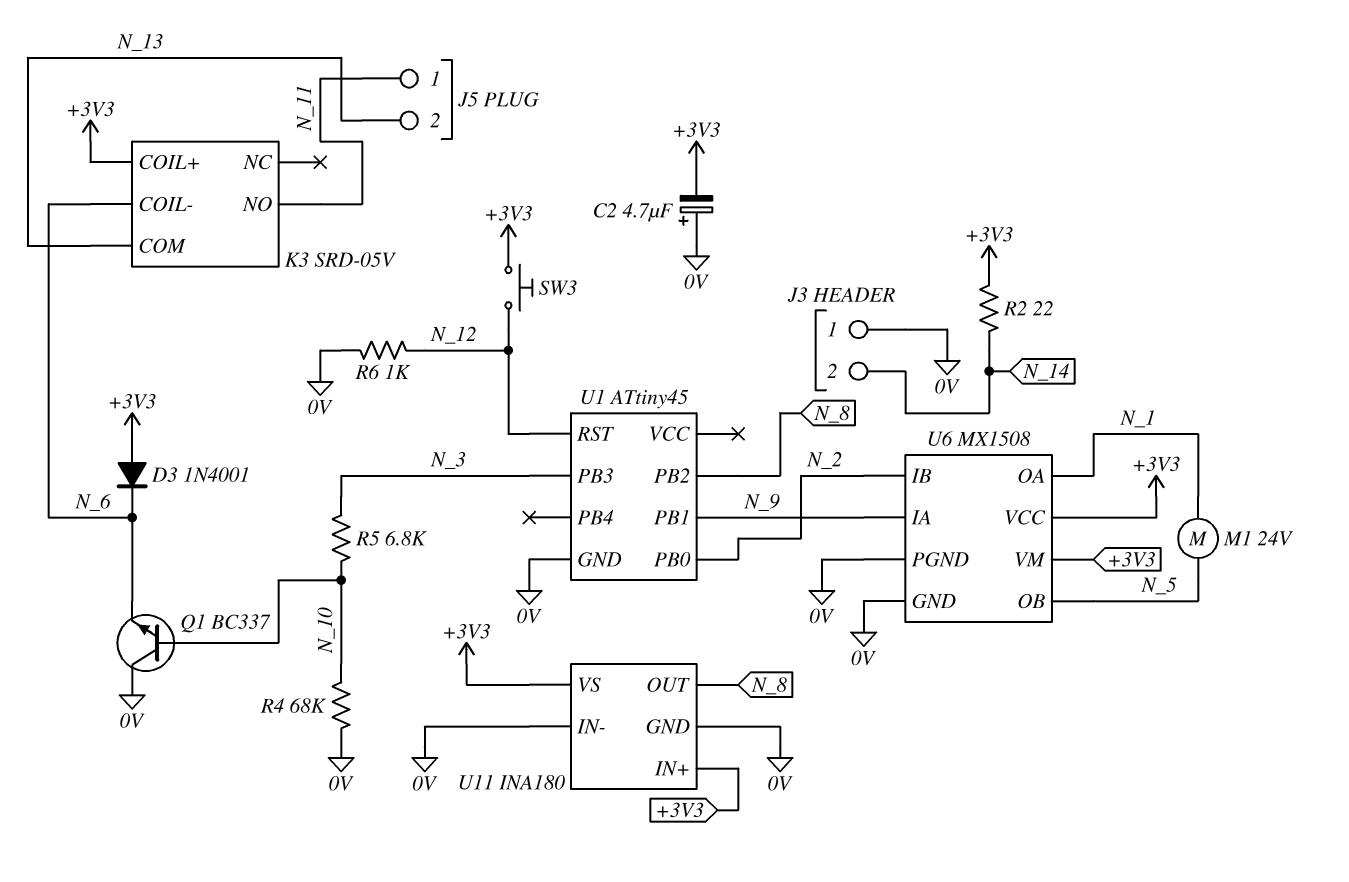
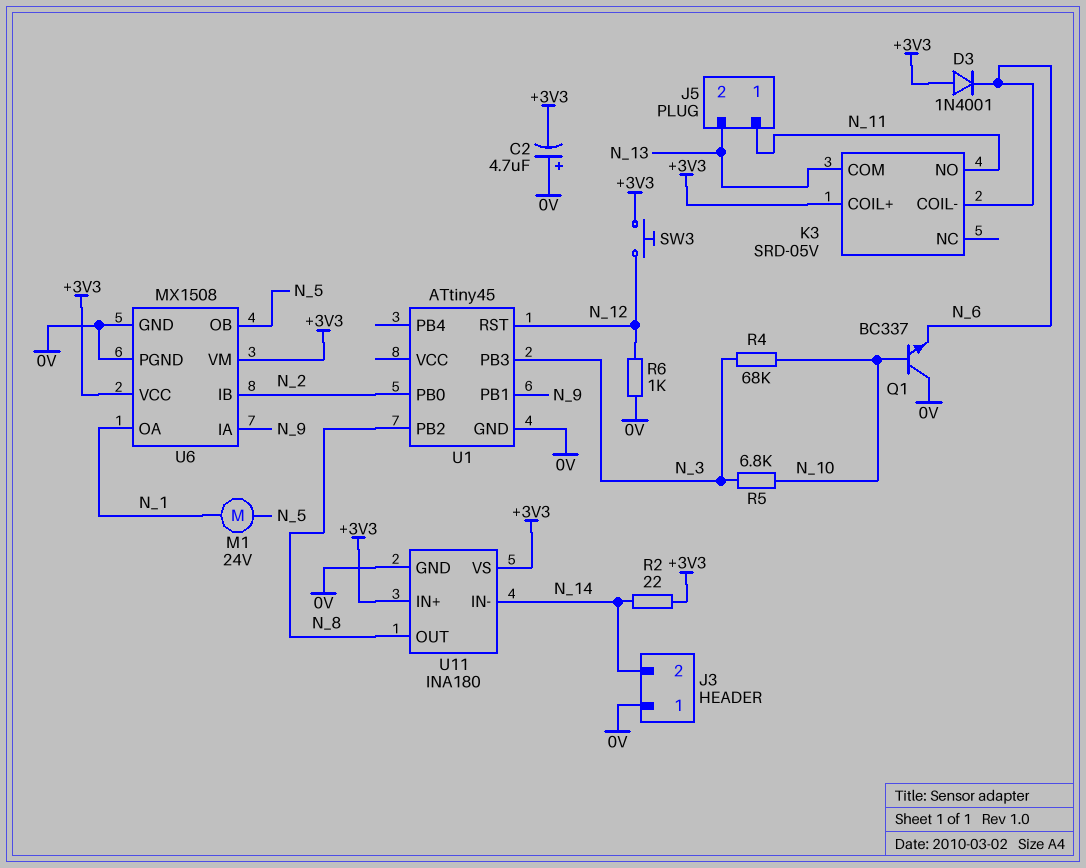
R4: 68k (0V, N_10) -> 68k (N_3, N_10)
U11 pin IN-: 0V -> N_14

